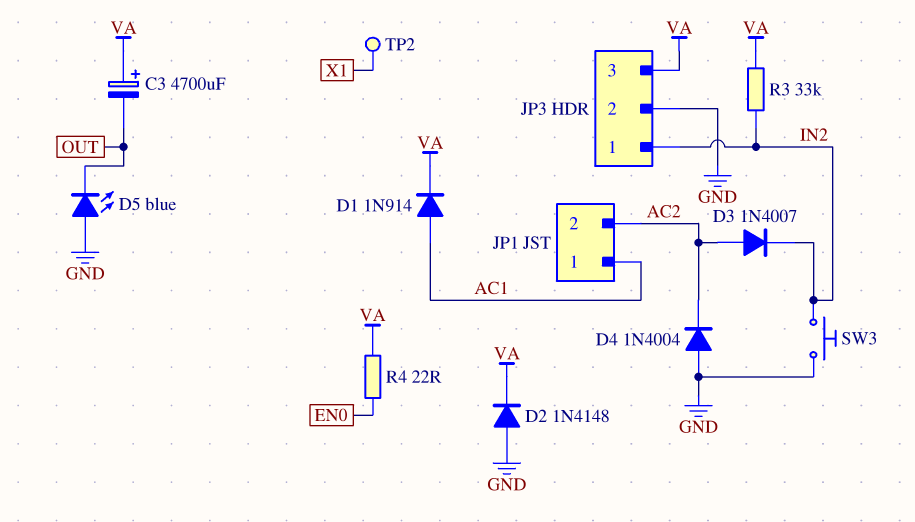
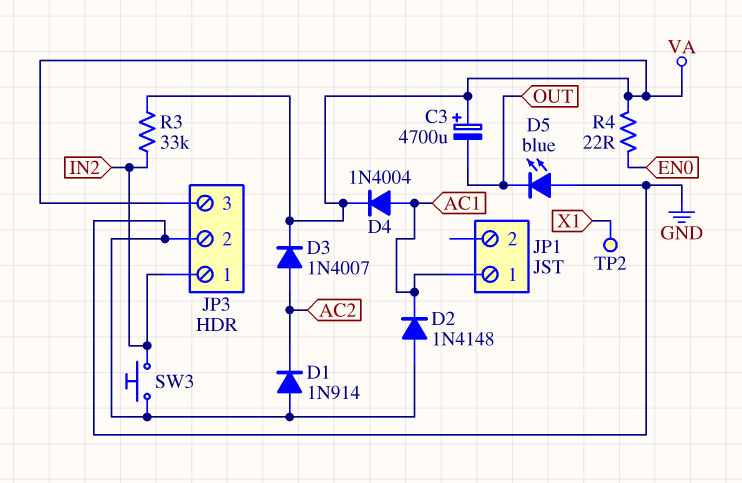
D1: diode 1N914 (A AC1, K VA) -> diode 1N914 (A GND, K AC2)
D2: diode 1N4148 (A GND, K VA) -> diode 1N4148 (A GND, K AC1)
D3: diode 1N4007 (A AC2, K IN2) -> diode 1N4007 (A AC2, K VA)
D4: diode 1N4004 (A GND, K AC2) -> diode 1N4004 (A AC1, K VA)
JP1 pin 2: AC2 -> none

